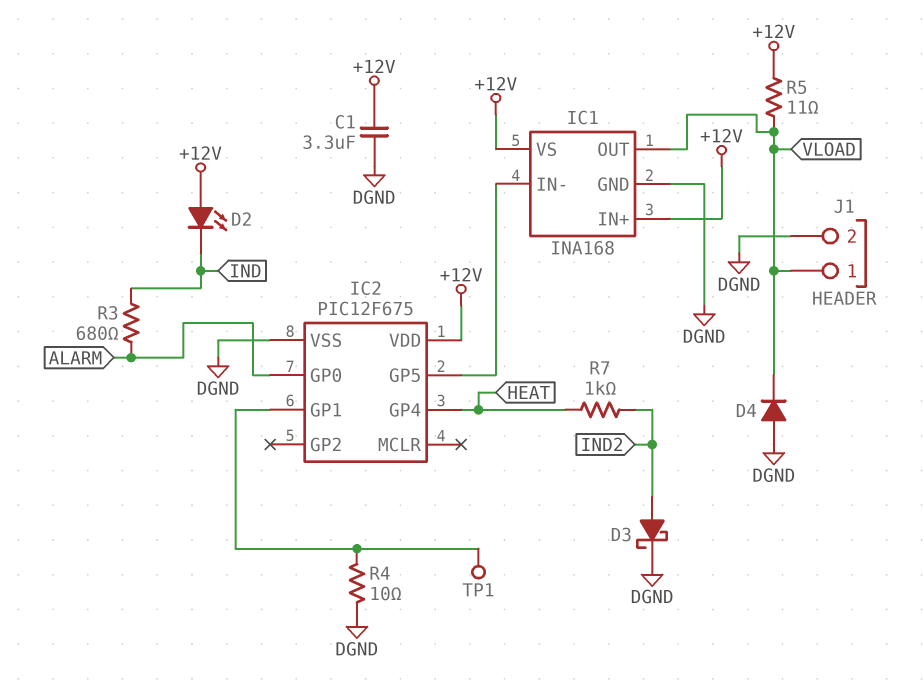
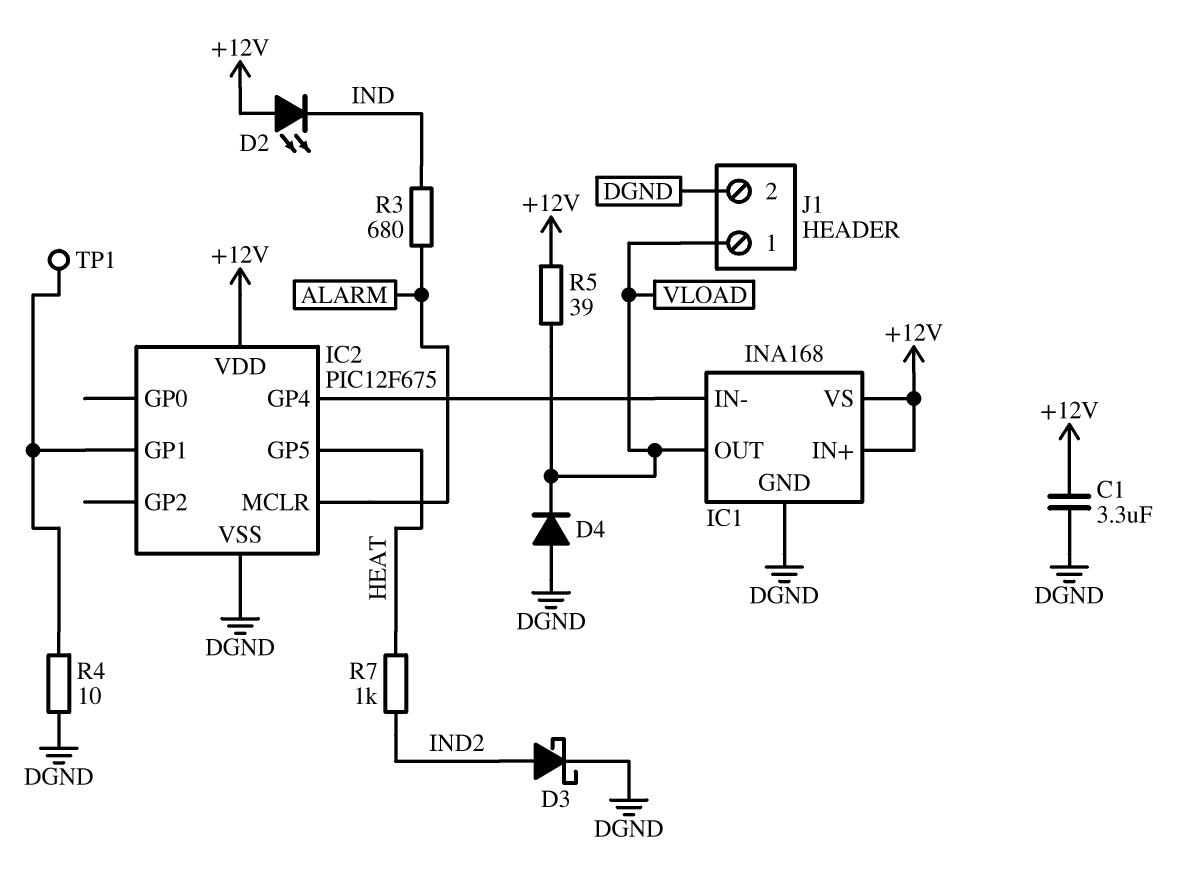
IC2 pin GP0: ALARM -> none
IC2 pin GP4: HEAT -> IC1/IN-
IC2 pin GP5: IC1/IN- -> HEAT
IC2 pin MCLR: none -> ALARM
R5: 11 (+12V, VLOAD) -> 39 (+12V, VLOAD)

